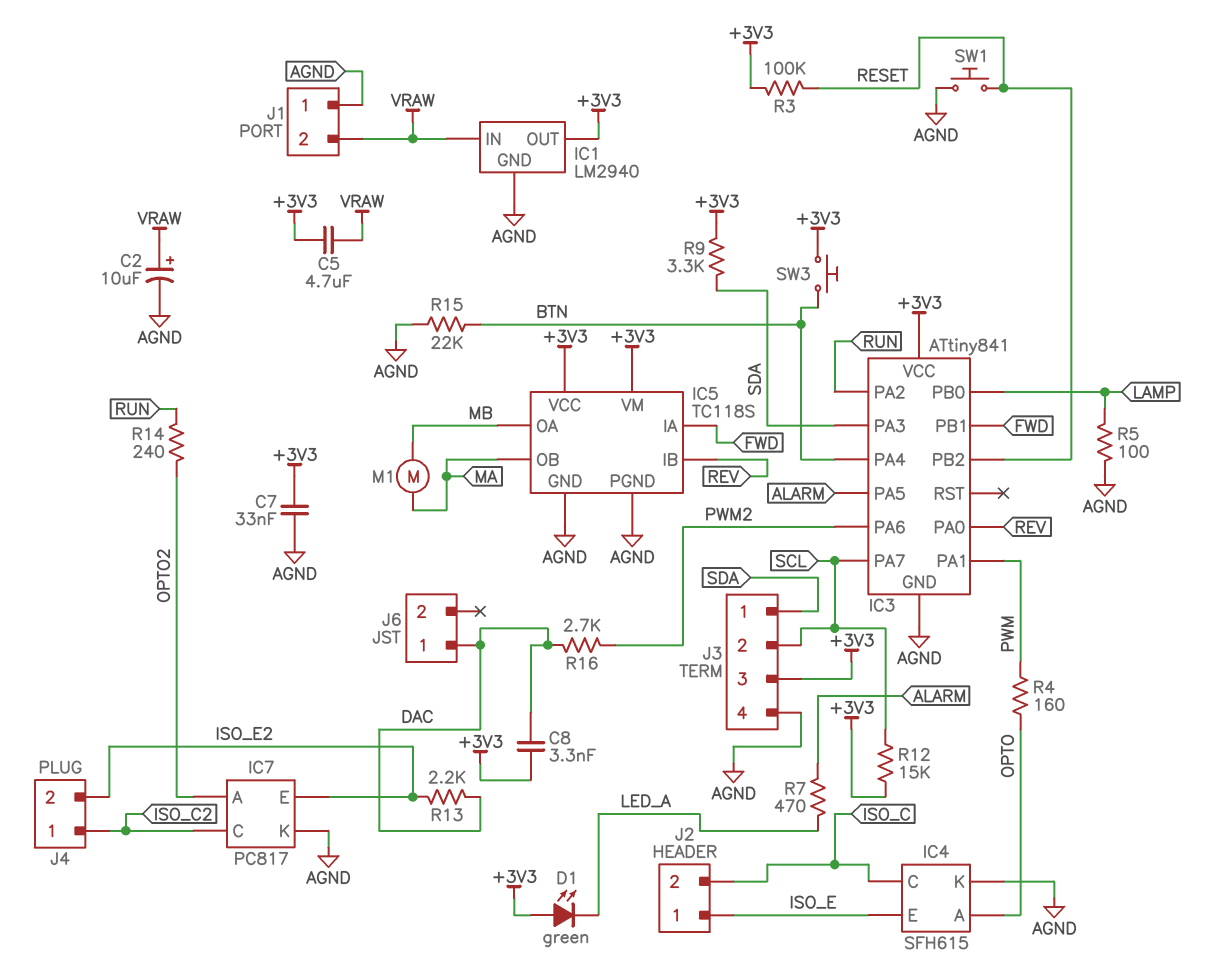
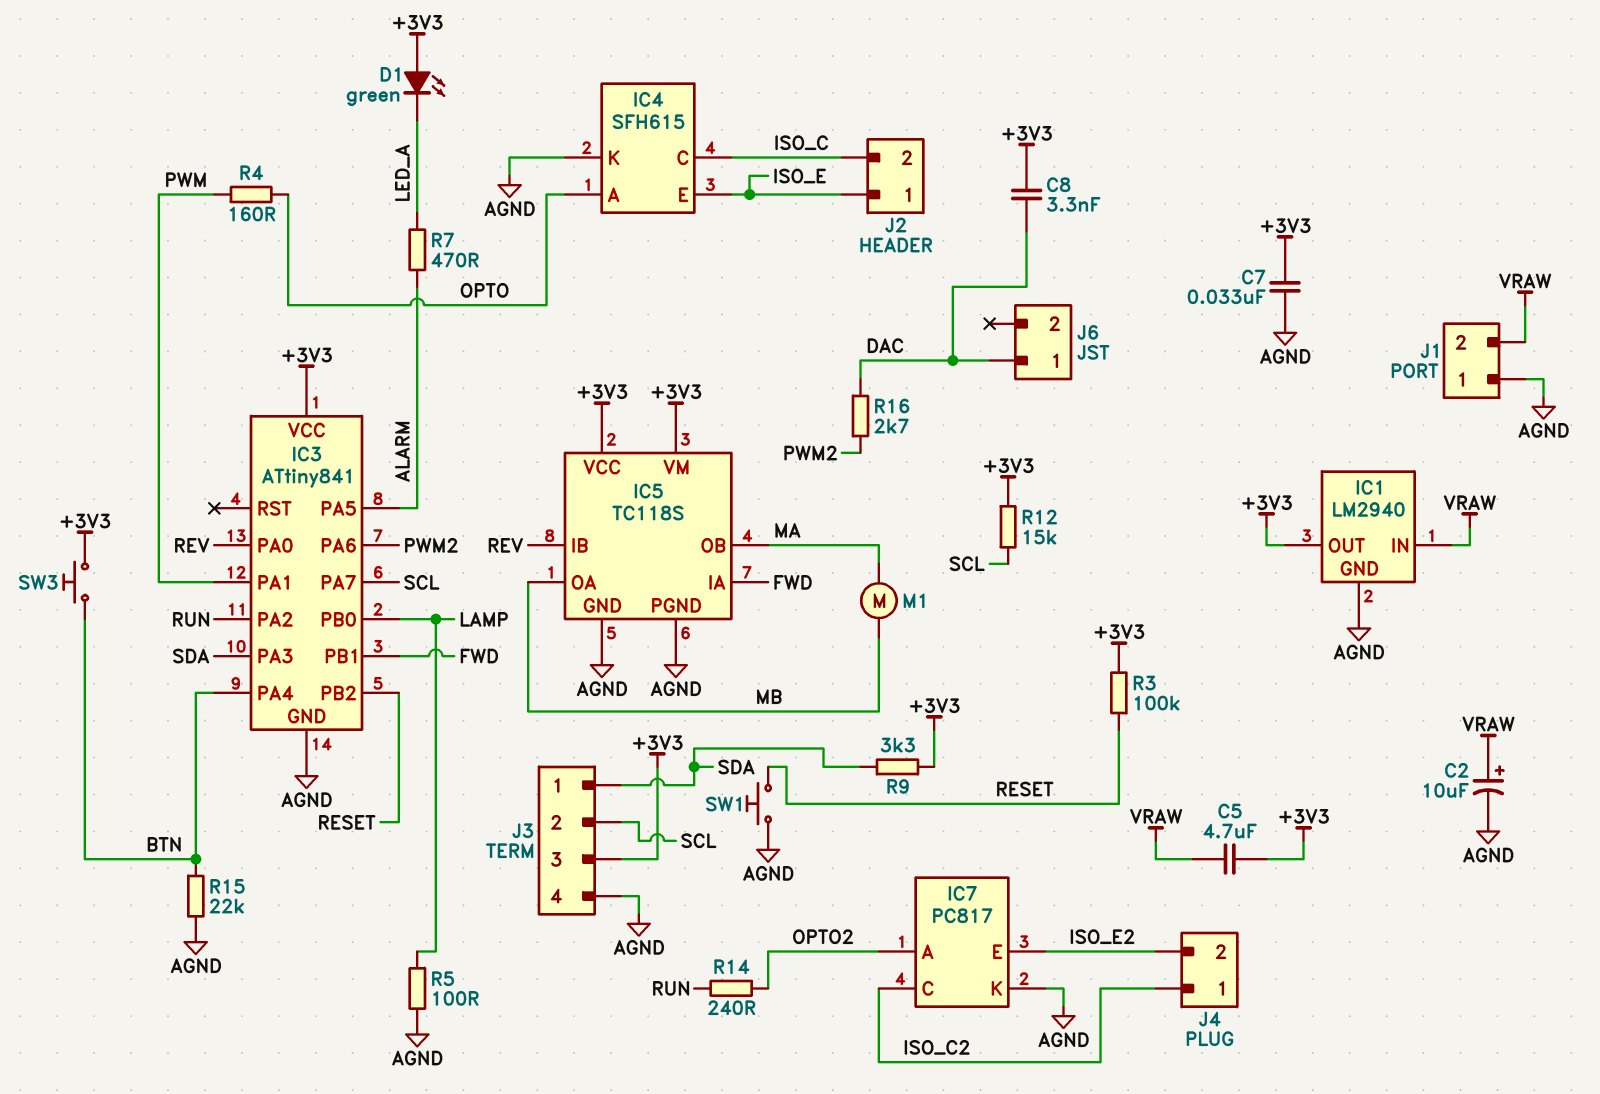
R13: 2.2k (DAC, ISO_E2) -> none

